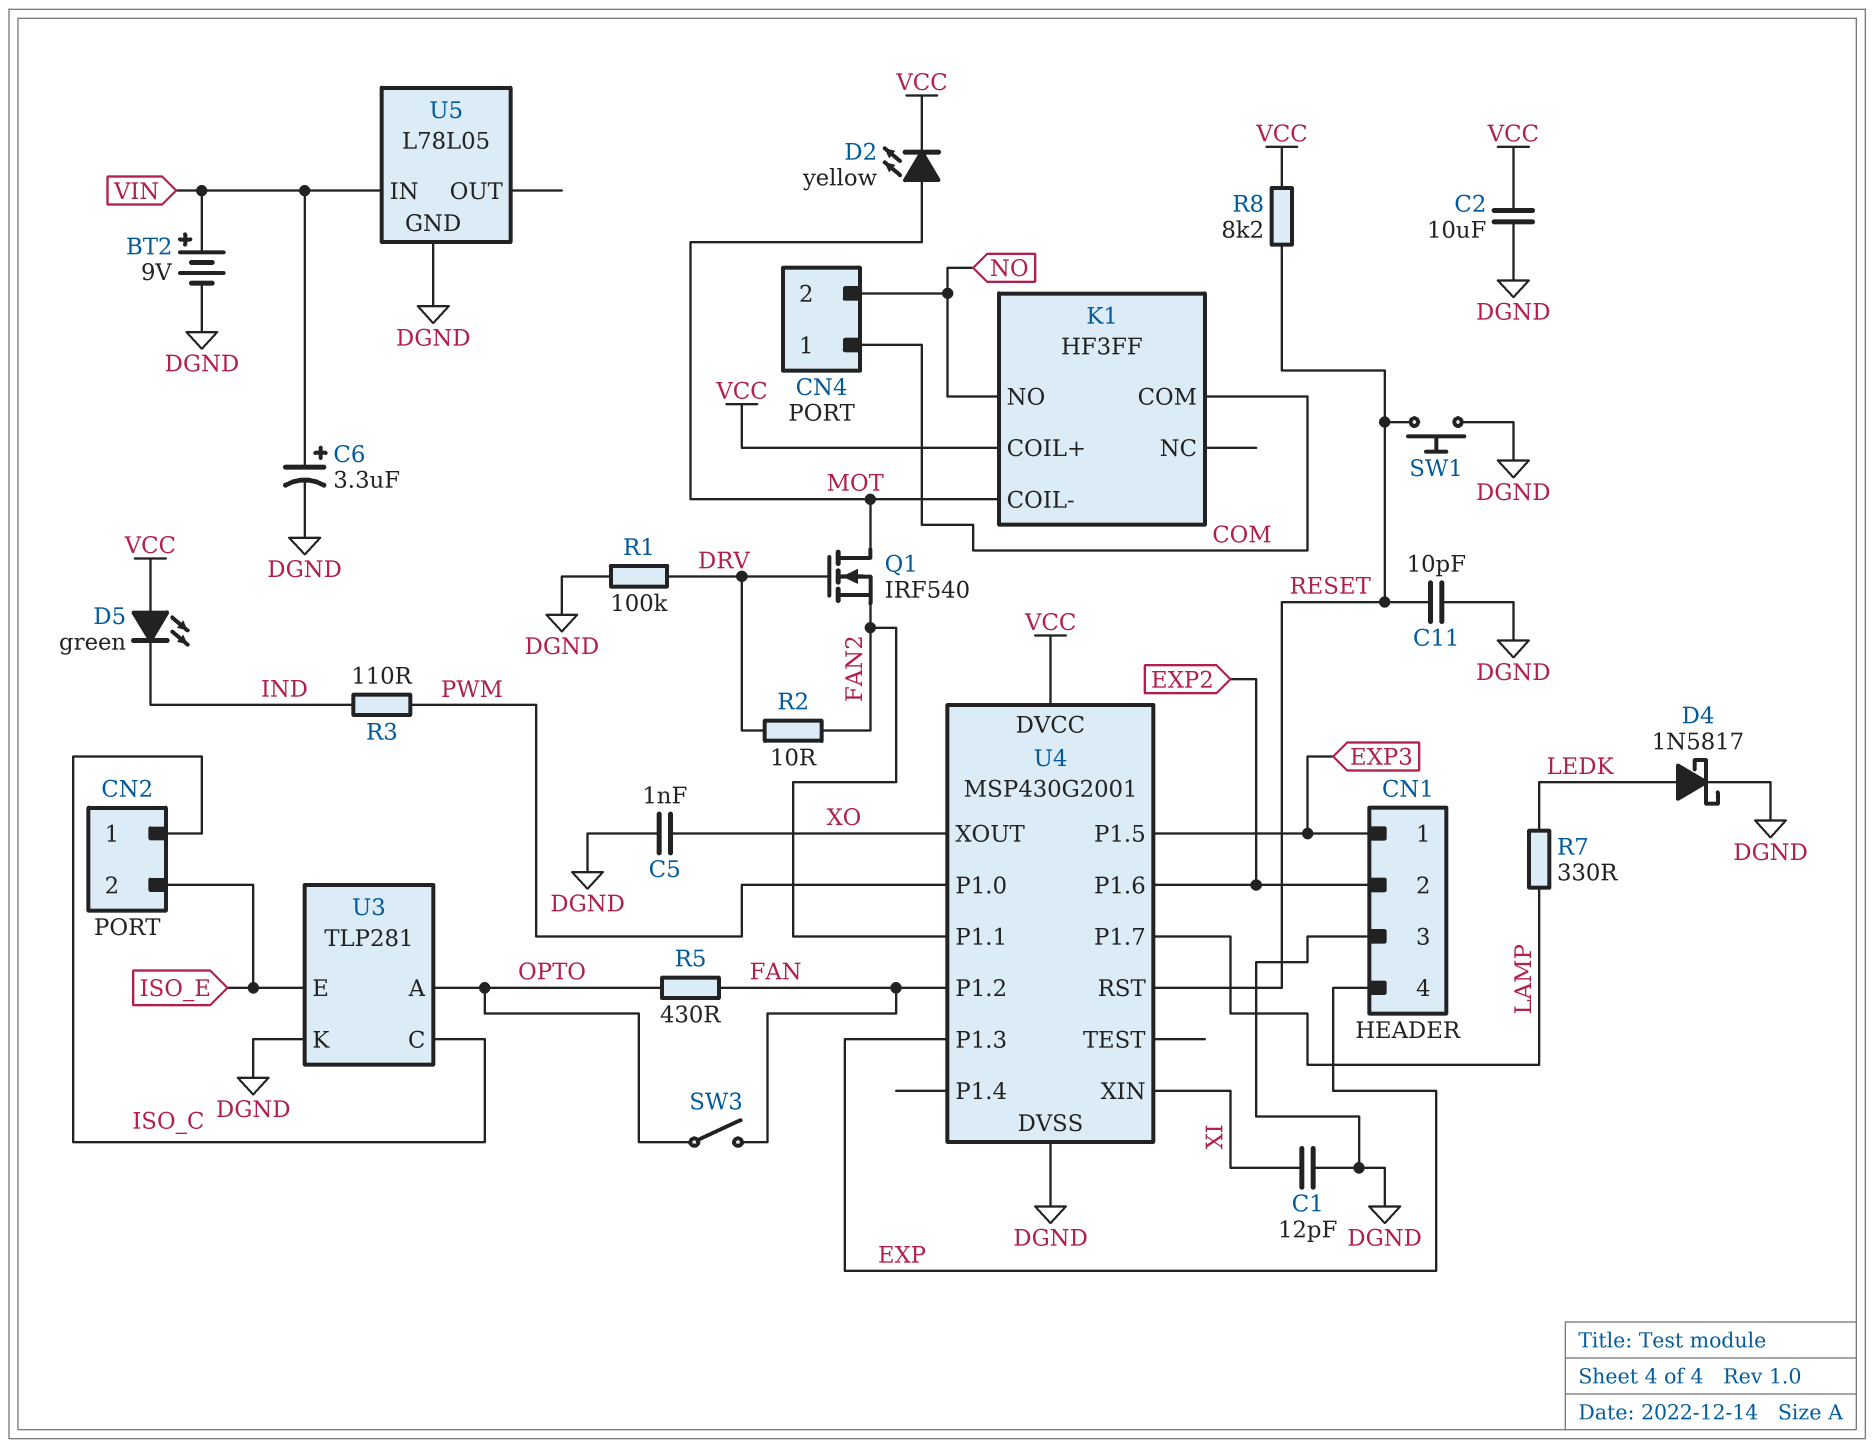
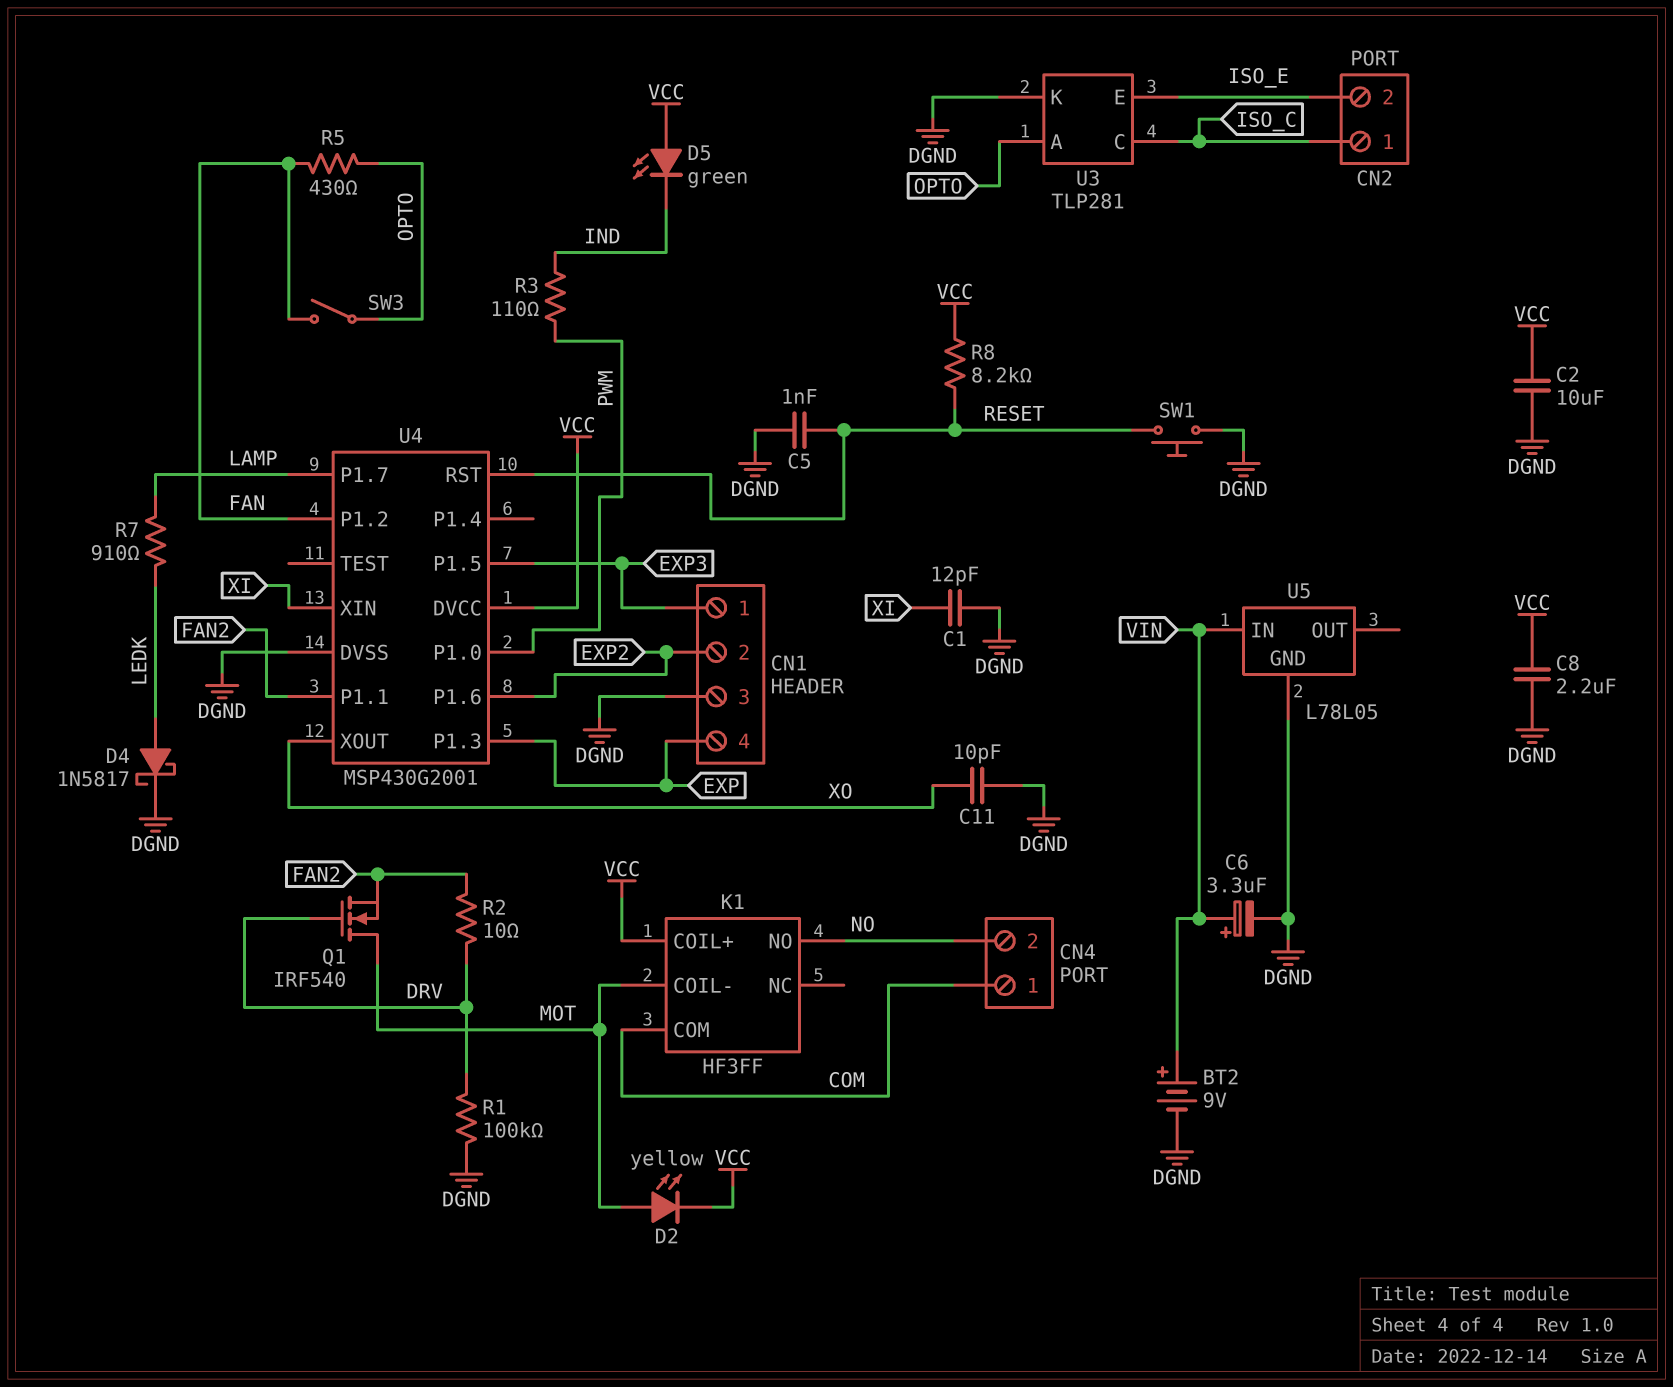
C5: 1nF (DGND, XO) -> 1nF (DGND, RESET)
C8: none -> 2.2uF (DGND, VCC)
C11: 10pF (DGND, RESET) -> 10pF (DGND, XO)
R7: 330 (LAMP, LEDK) -> 910 (LAMP, LEDK)

